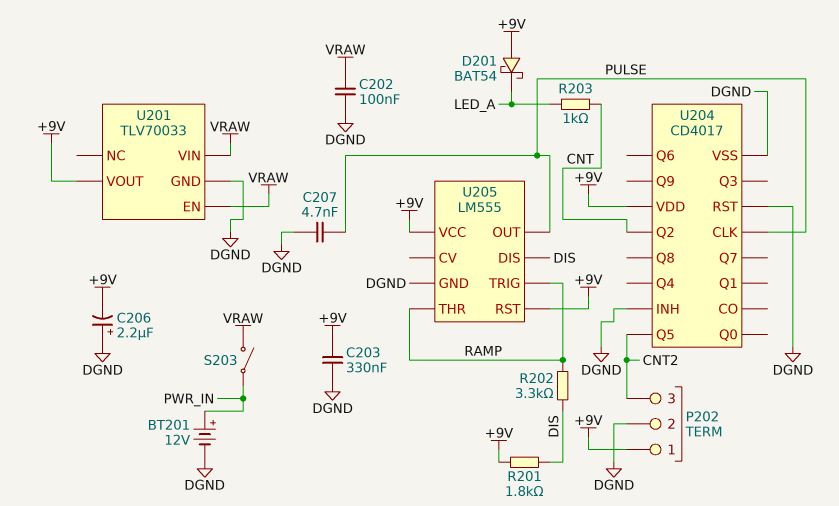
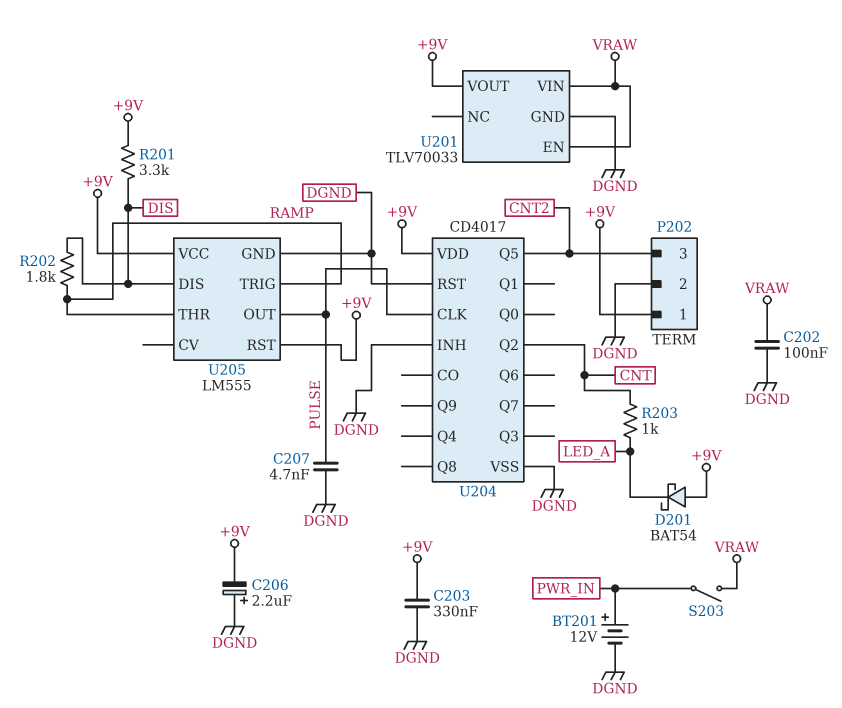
R201: 1.8k (+9V, DIS) -> 3.3k (+9V, DIS)
R202: 3.3k (DIS, RAMP) -> 1.8k (DIS, RAMP)

